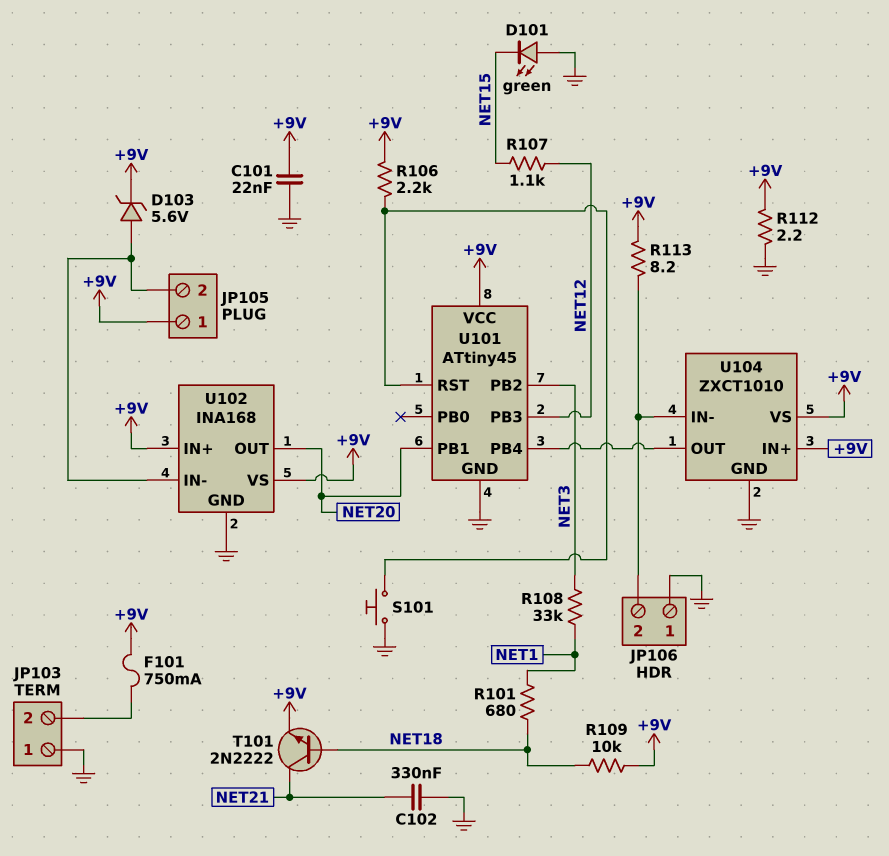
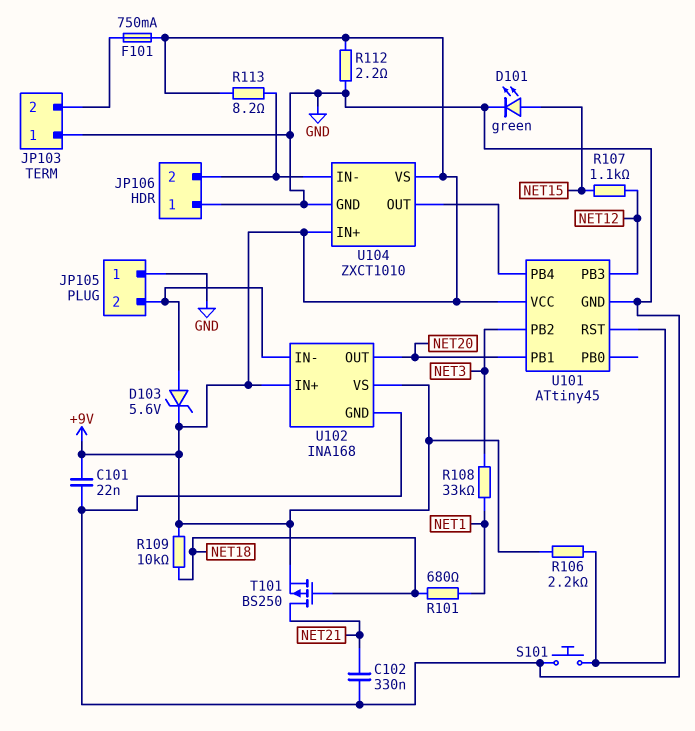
D101: LED green (A GND, K NET15) -> LED green (A NET15, K GND)
JP105 pin 1: +9V -> GND
T101: NPN 2N2222 (B NET18, C NET21, E +9V) -> PMOS BS250 (G NET18, D NET21, S +9V)

